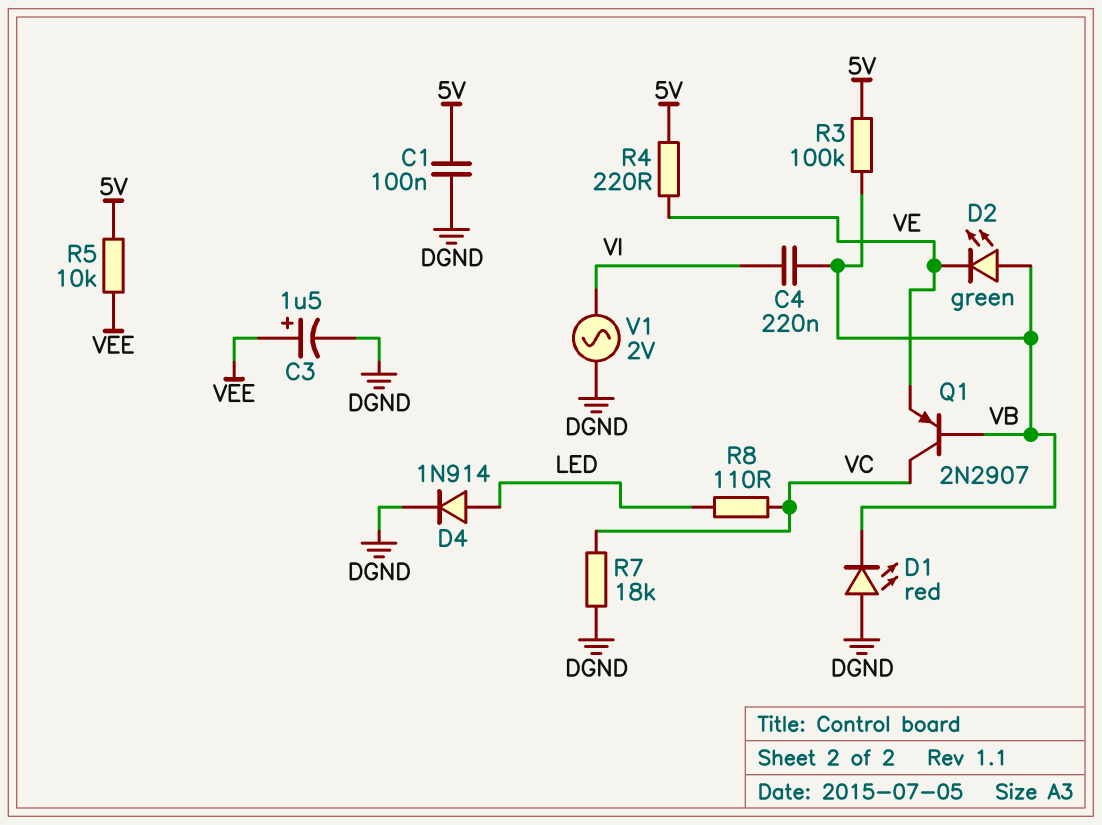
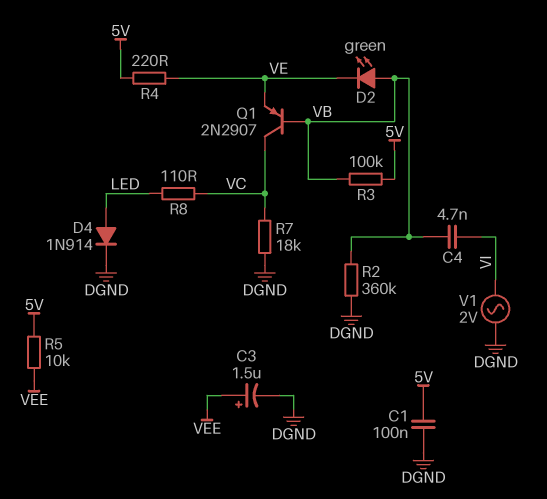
C4: 220nF (VB, VI) -> 4.7nF (VB, VI)
D1: LED red (A DGND, K VB) -> none
R2: none -> 360k (DGND, VB)

